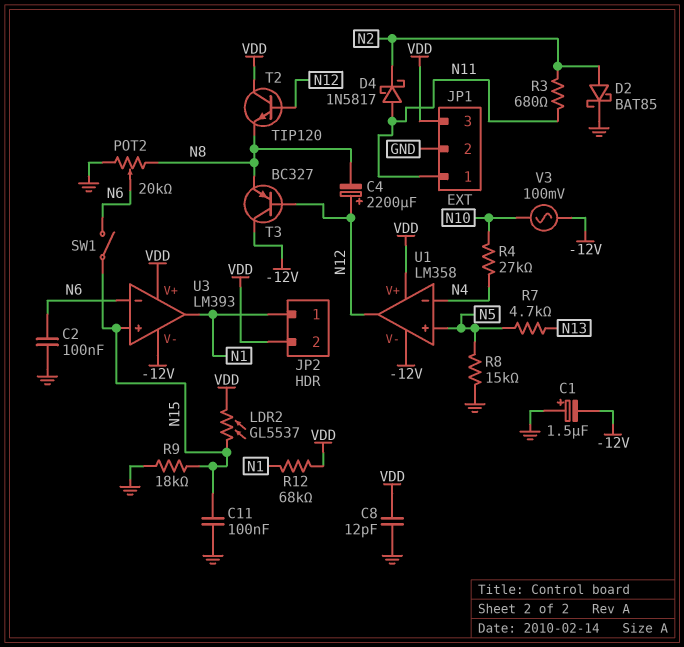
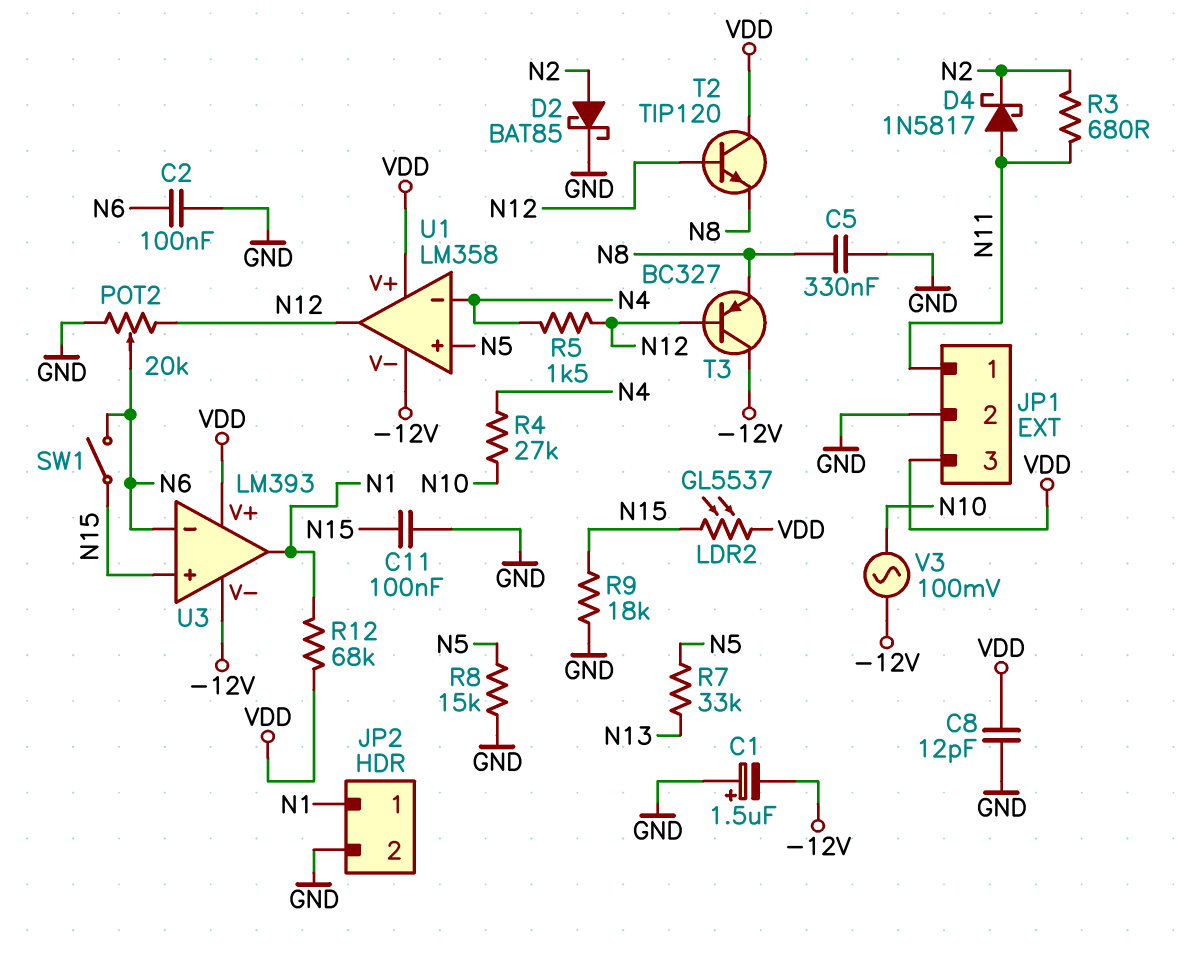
C4: 2200uF (plus N12, minus N8) -> none
C5: none -> 330nF (GND, N8)
JP2 pin 2: VDD -> GND
POT2: 20k (GND, N8, wiper N6) -> 20k (GND, N12, wiper N6)
R5: none -> 1.5k (N4, N12)
R7: 4.7k (N5, N13) -> 33k (N5, N13)

